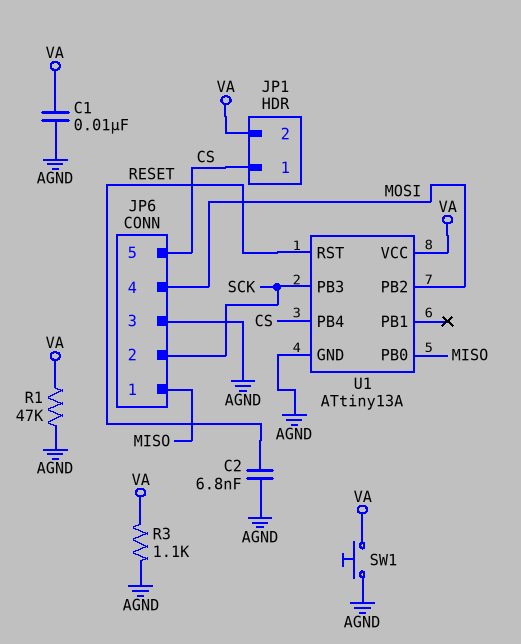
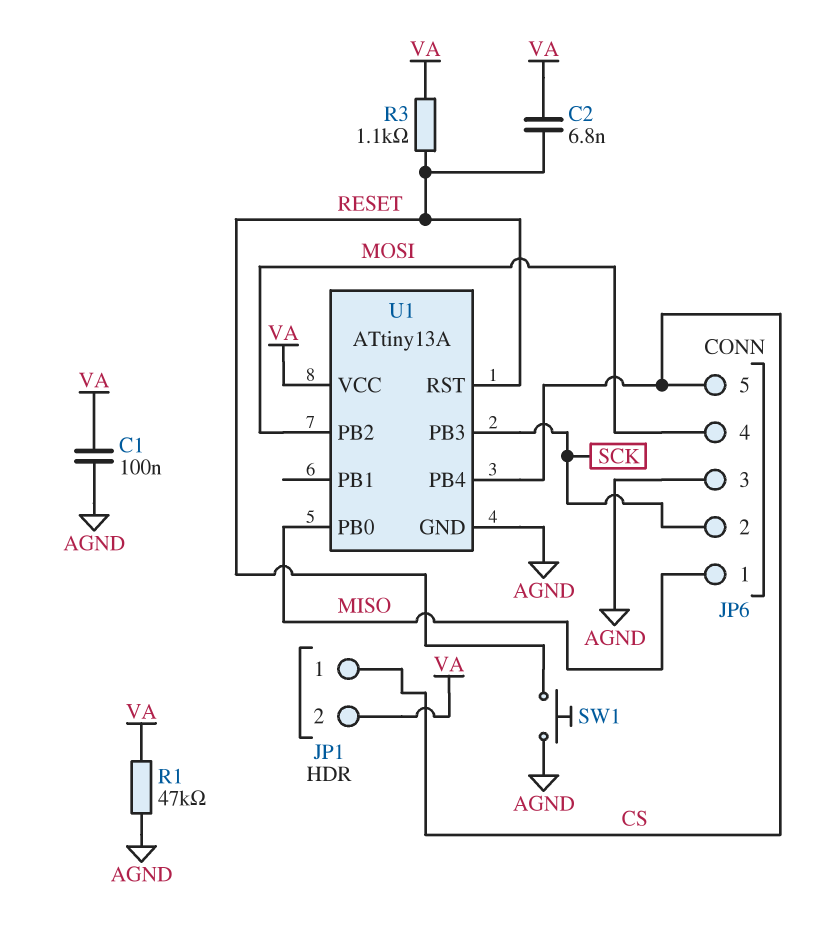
C1: 10nF (AGND, VA) -> 100nF (AGND, VA)
C2: 6.8nF (AGND, RESET) -> 6.8nF (RESET, VA)
R3: 1.1k (AGND, VA) -> 1.1k (RESET, VA)
SW1: button (AGND, VA) -> button (AGND, RESET)

